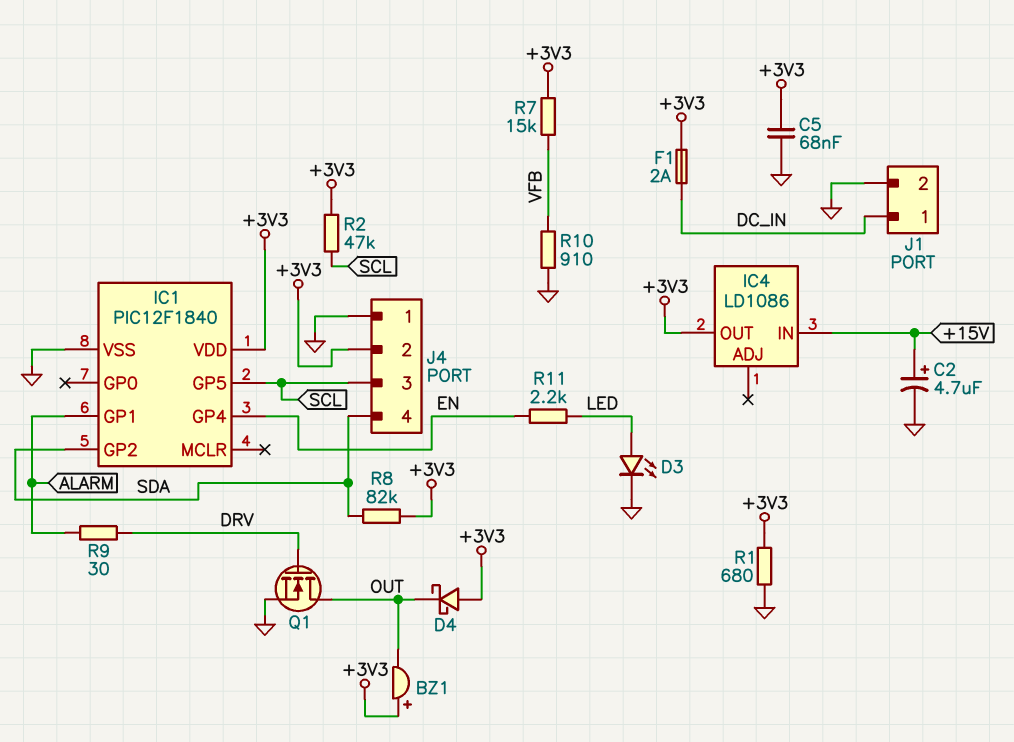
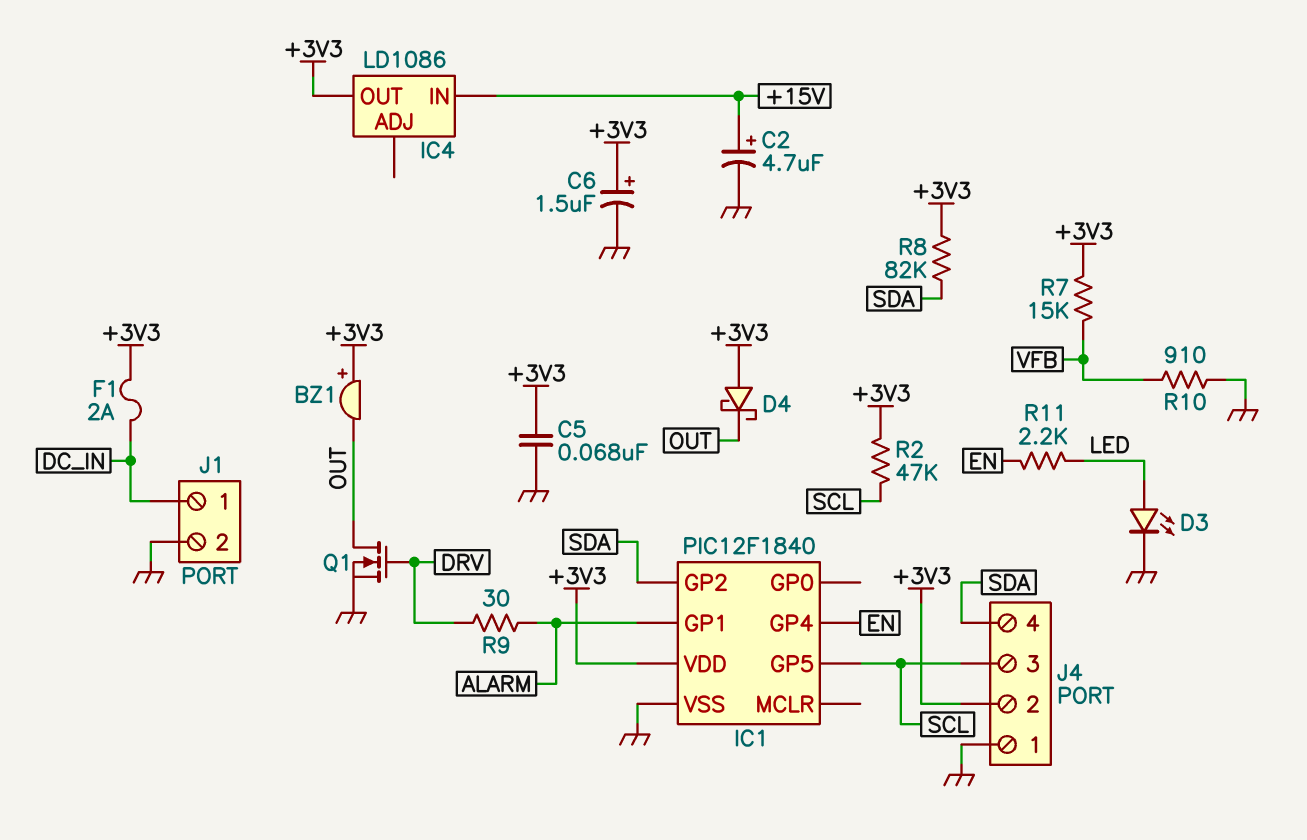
C6: none -> 1.5uF (plus +3V3, minus GND)
R1: 680 (+3V3, GND) -> none

